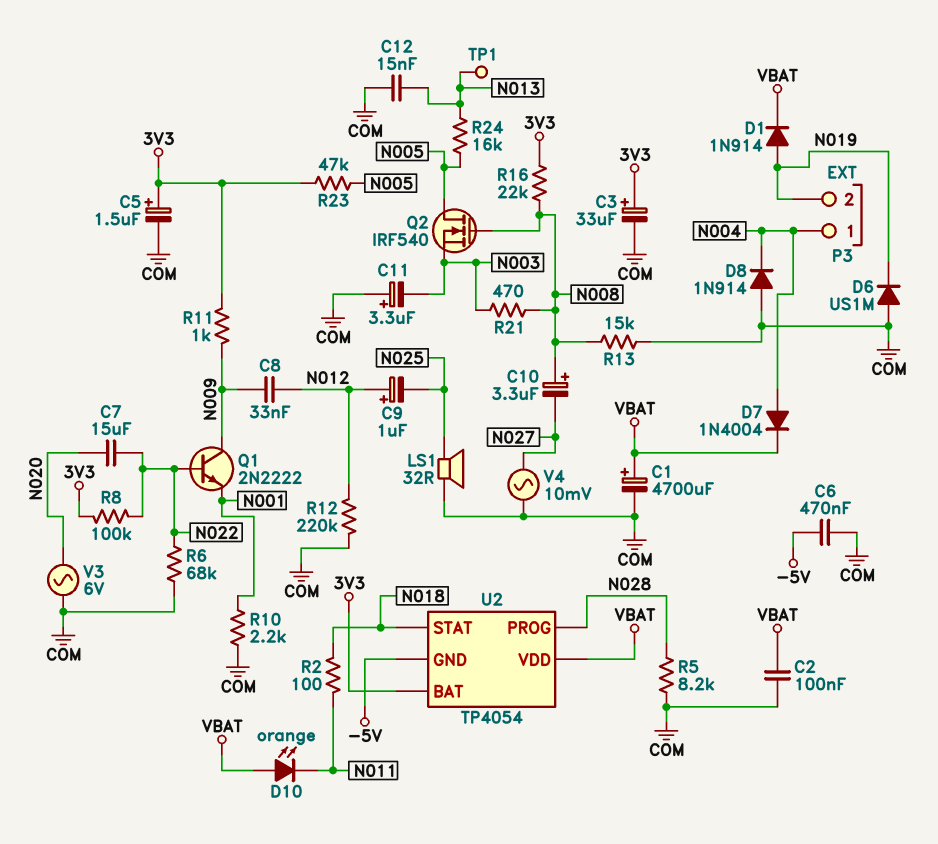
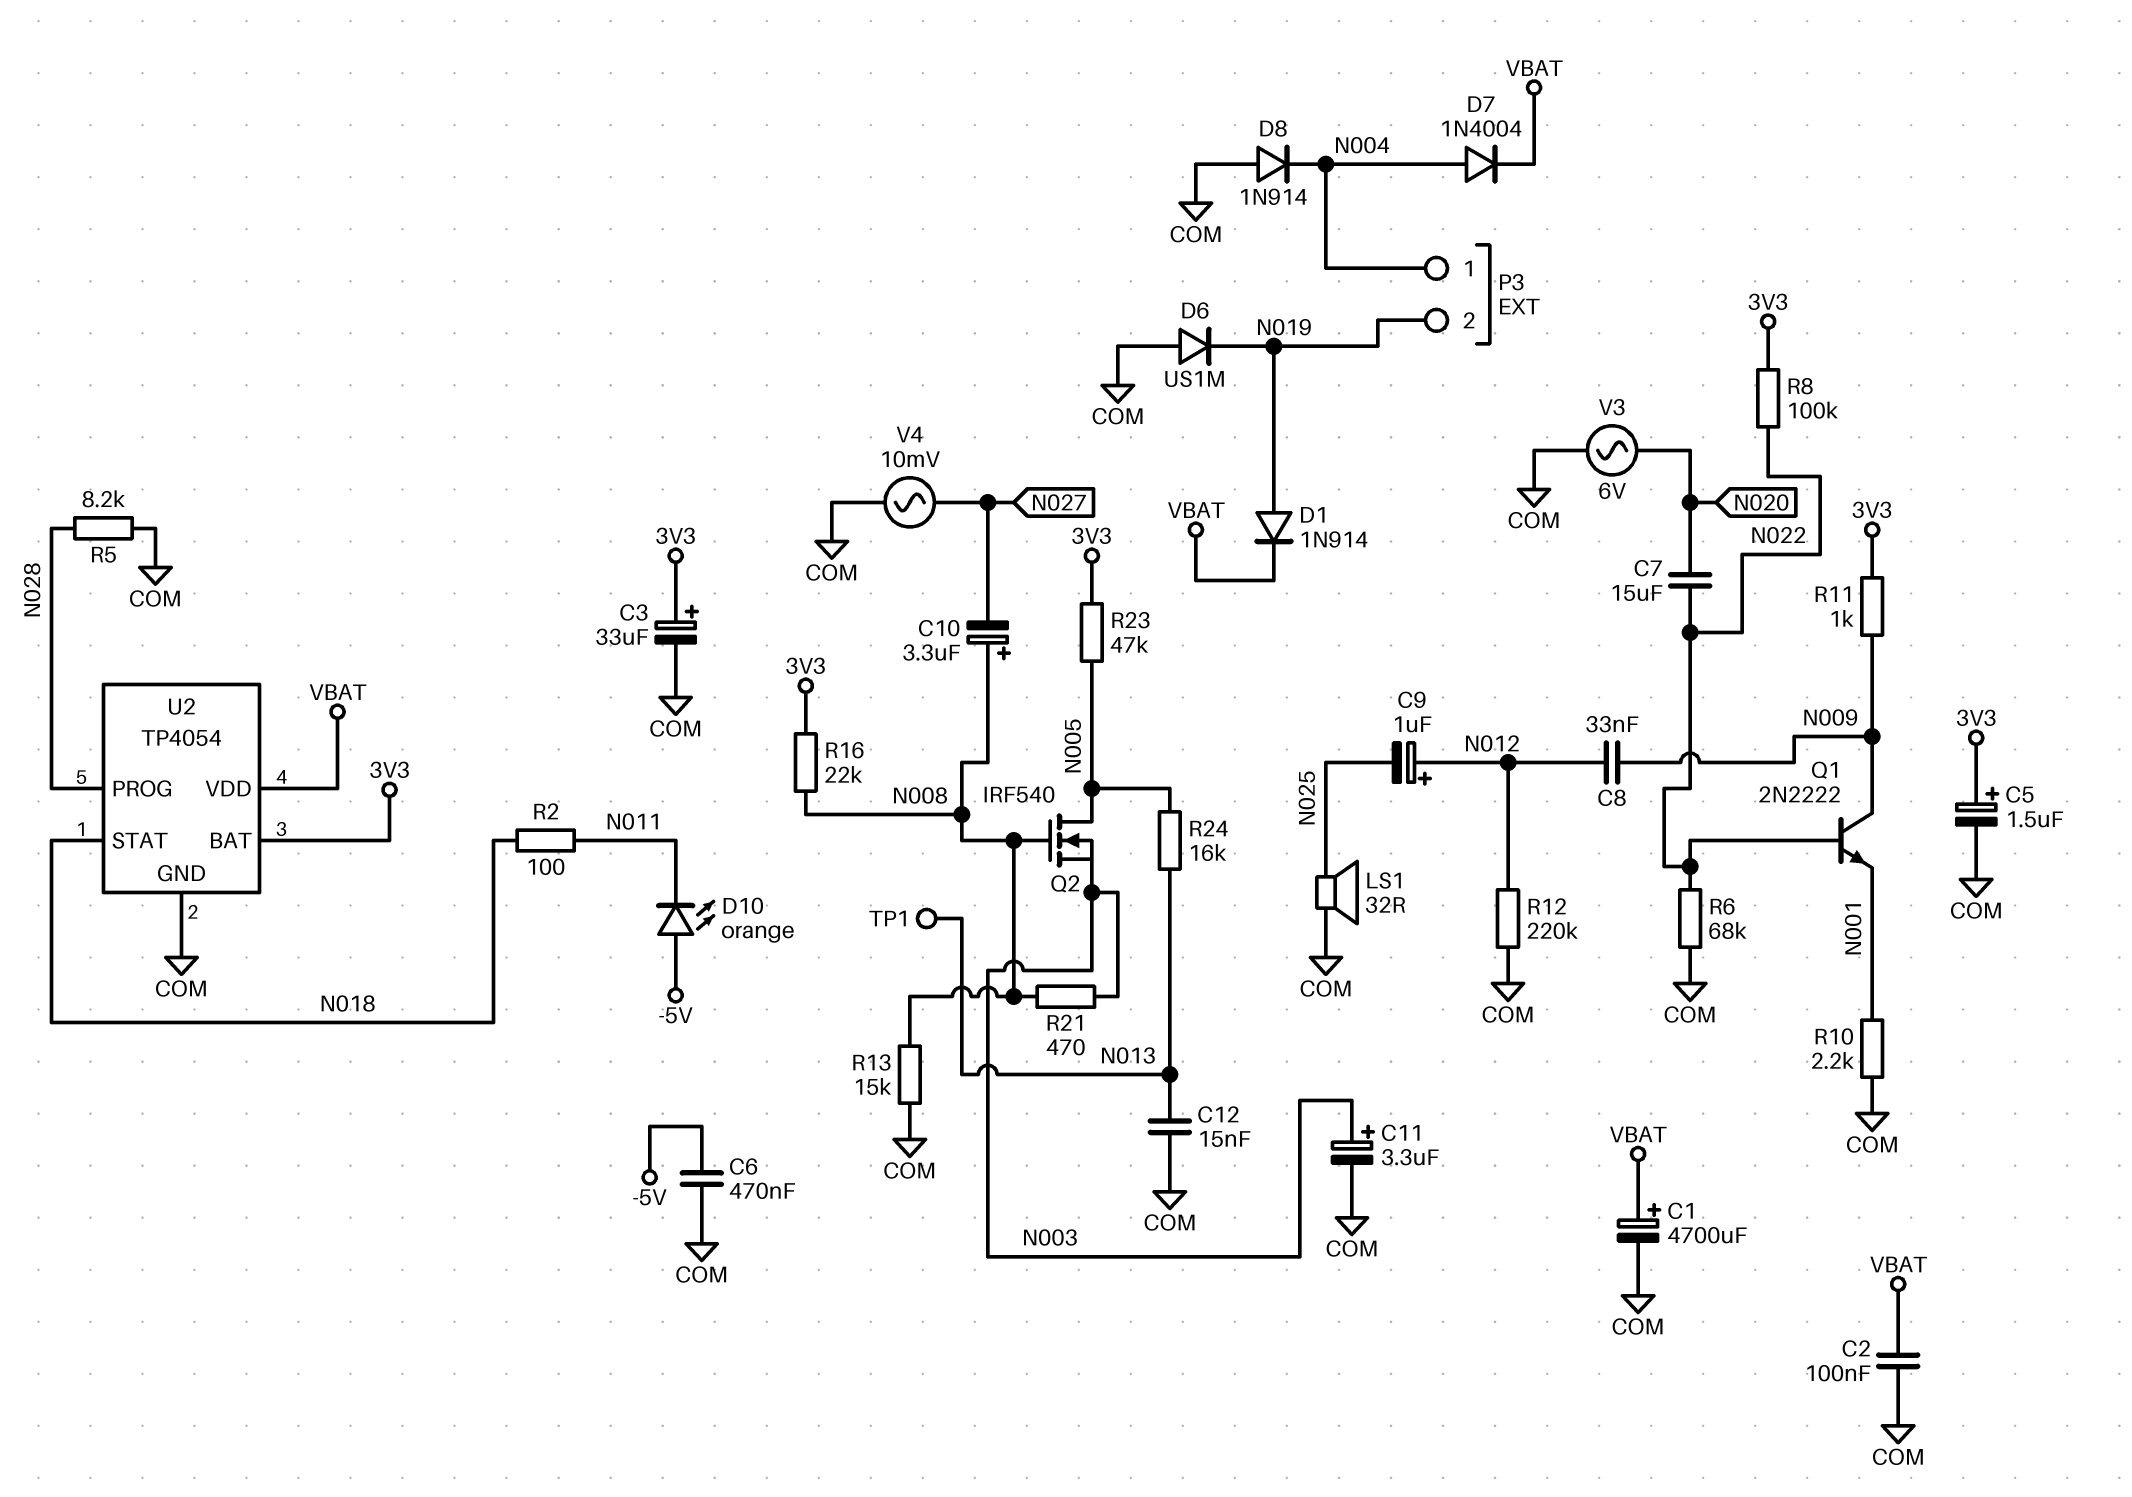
C11: 3.3uF (plus COM, minus N003) -> 3.3uF (plus N003, minus COM)
D10: LED orange (A VBAT, K N011) -> LED orange (A -5V, K N011)
U2 pin GND: -5V -> COM

